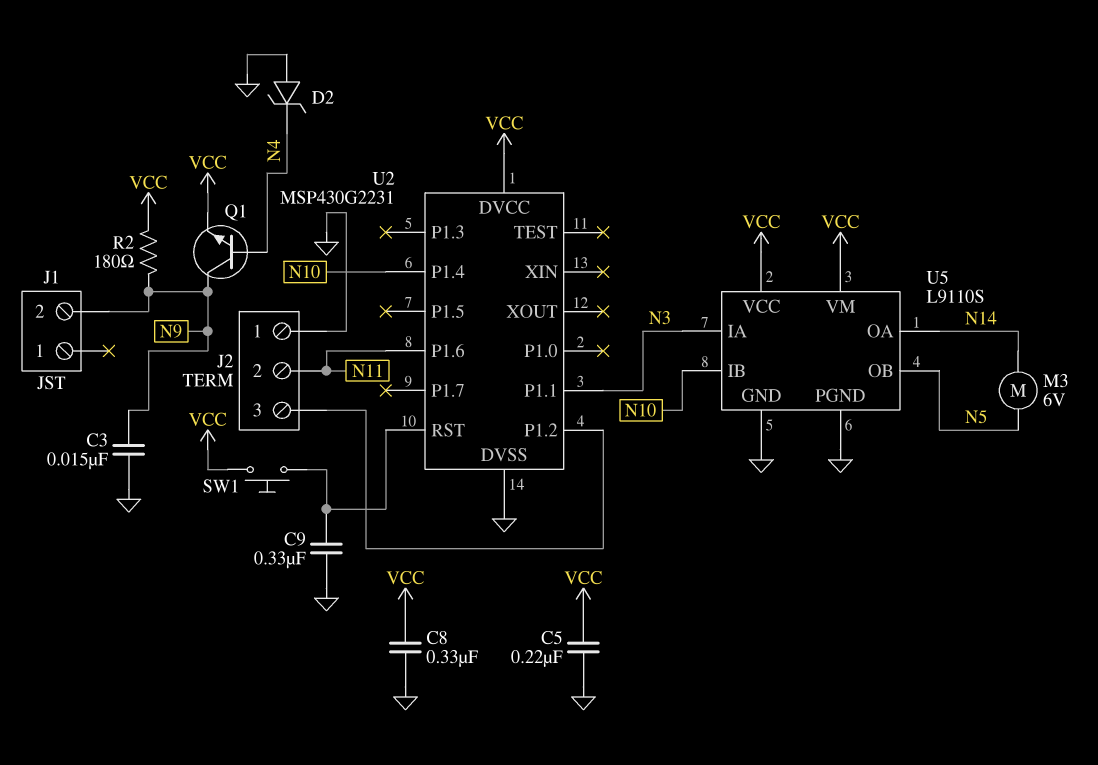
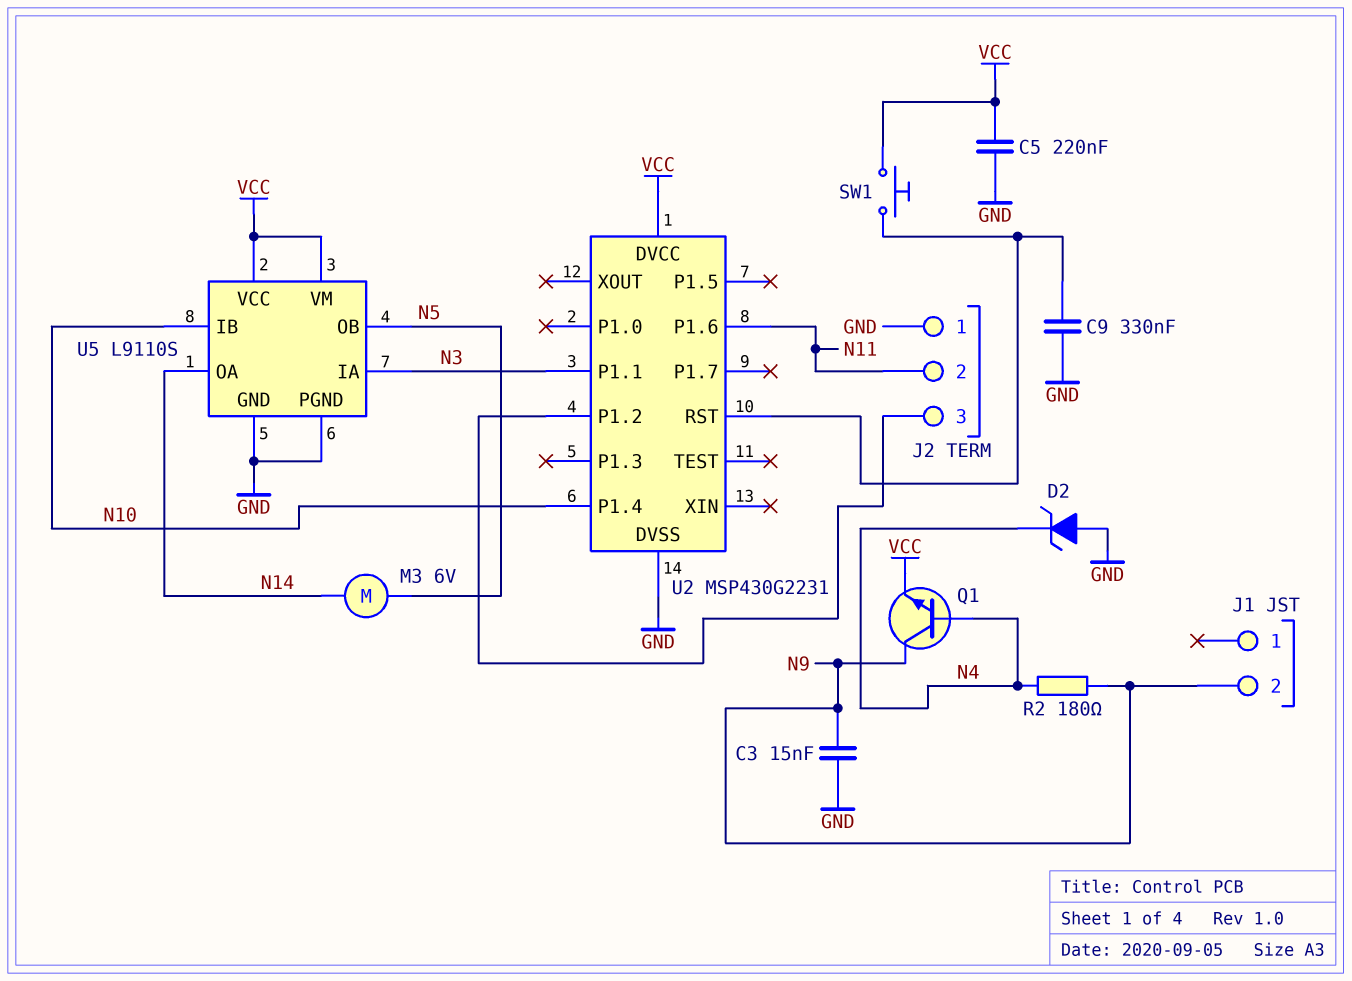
C8: 330nF (GND, VCC) -> none
R2: 180 (N9, VCC) -> 180 (N4, N9)

